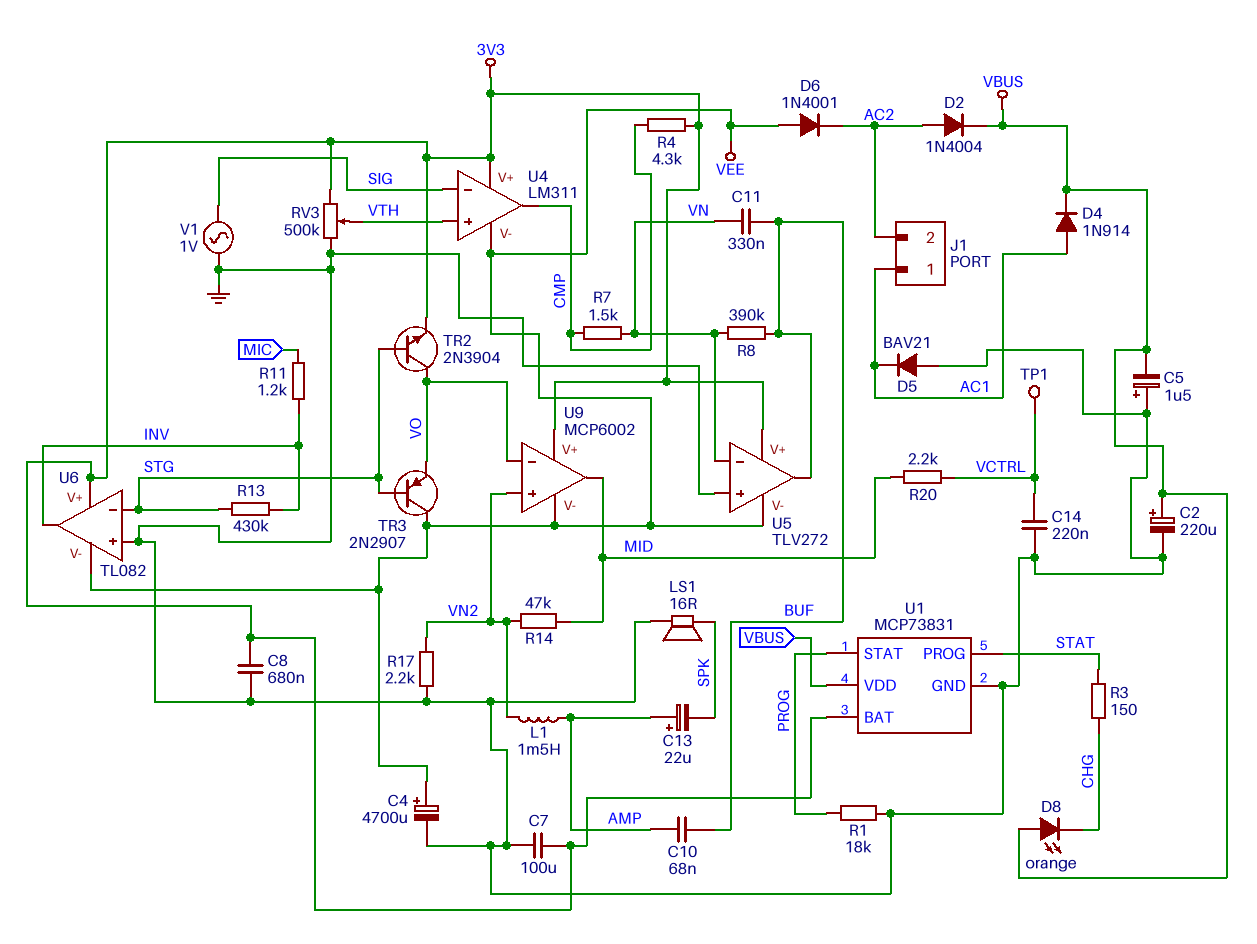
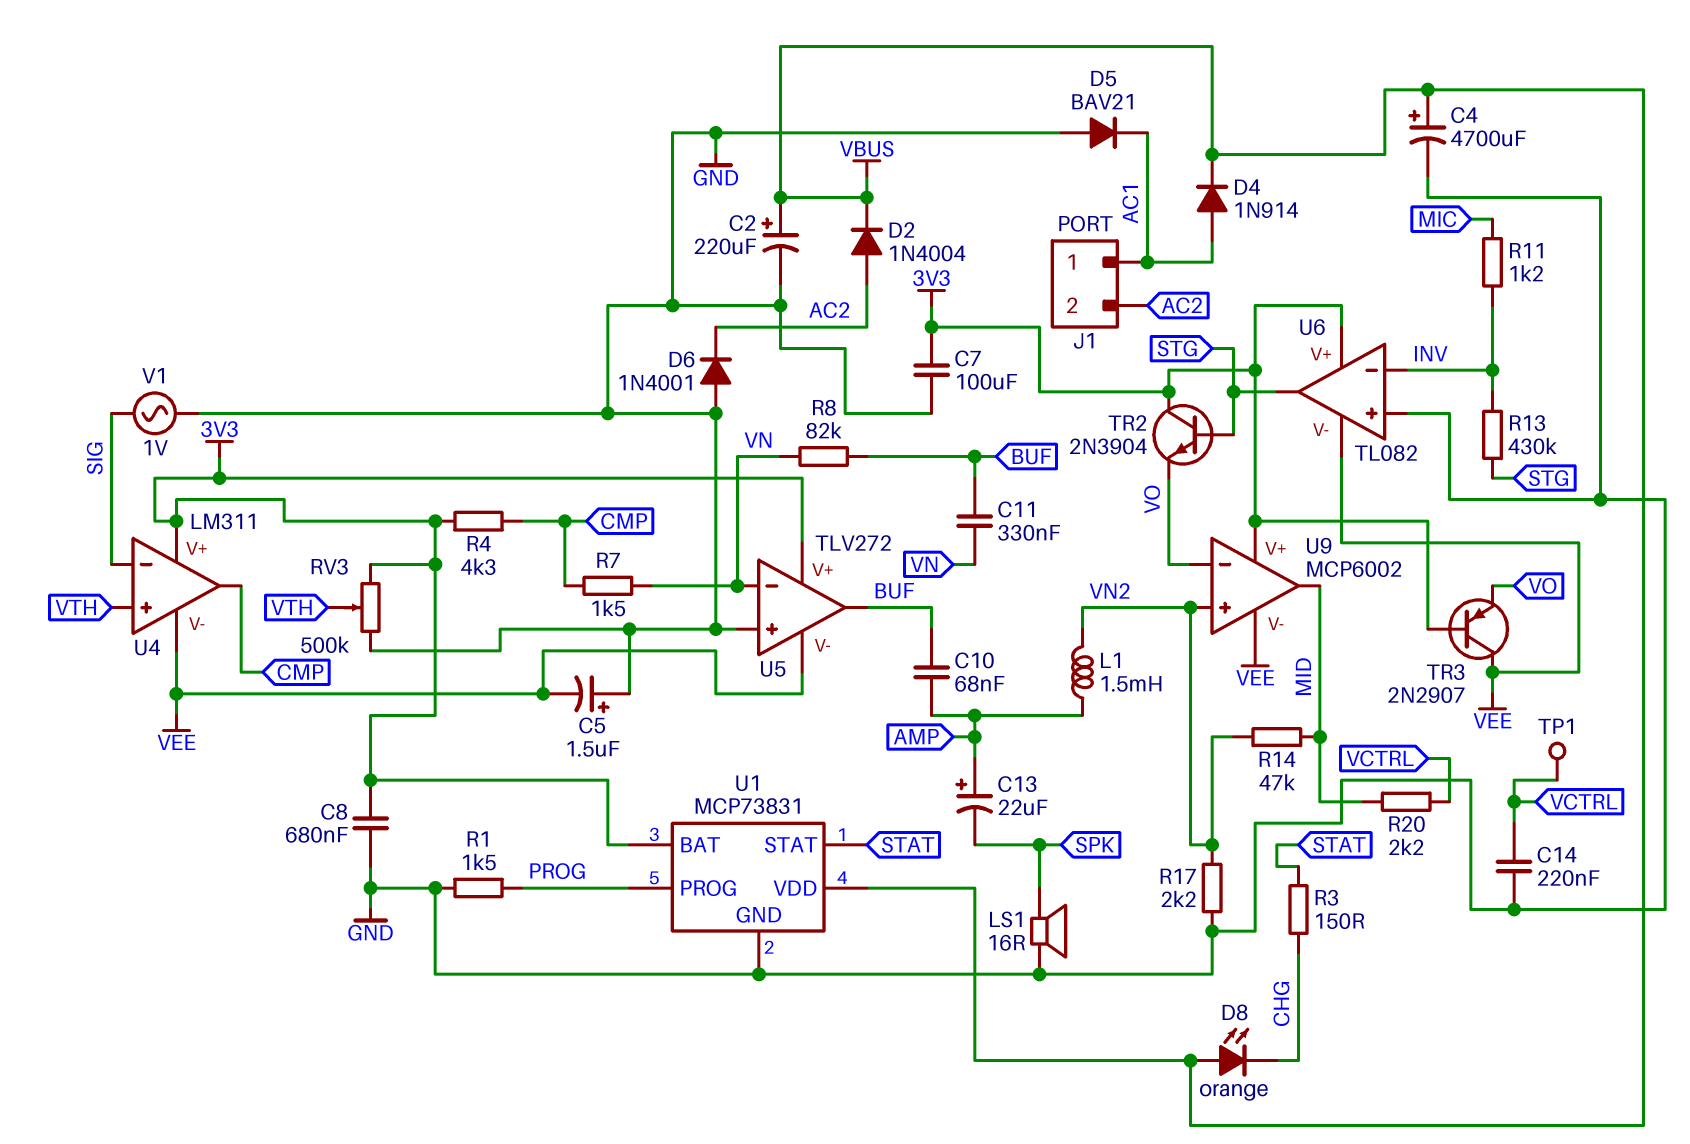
C4: 4700uF (plus VEE, minus GND) -> 4700uF (plus VBUS, minus GND)
C5: 1.5uF (plus GND, minus VBUS) -> 1.5uF (plus GND, minus VEE)
D6: diode 1N4001 (A VEE, K AC2) -> diode 1N4001 (A GND, K AC2)
R1: 18k (GND, PROG) -> 1.5k (GND, PROG)
R8: 390k (BUF, VN) -> 82k (BUF, VN)
TR2: NPN 2N3904 (B STG, C VO, E 3V3) -> NPN 2N3904 (B STG, C 3V3, E VO)
TR3: PNP 2N2907 (B STG, C VEE, E VO) -> PNP 2N2907 (B 3V3, C VEE, E VO)
U1 pin PROG: STAT -> PROG
U1 pin STAT: PROG -> STAT
U6 pin in-: STG -> INV
U6 pin out: INV -> STG

